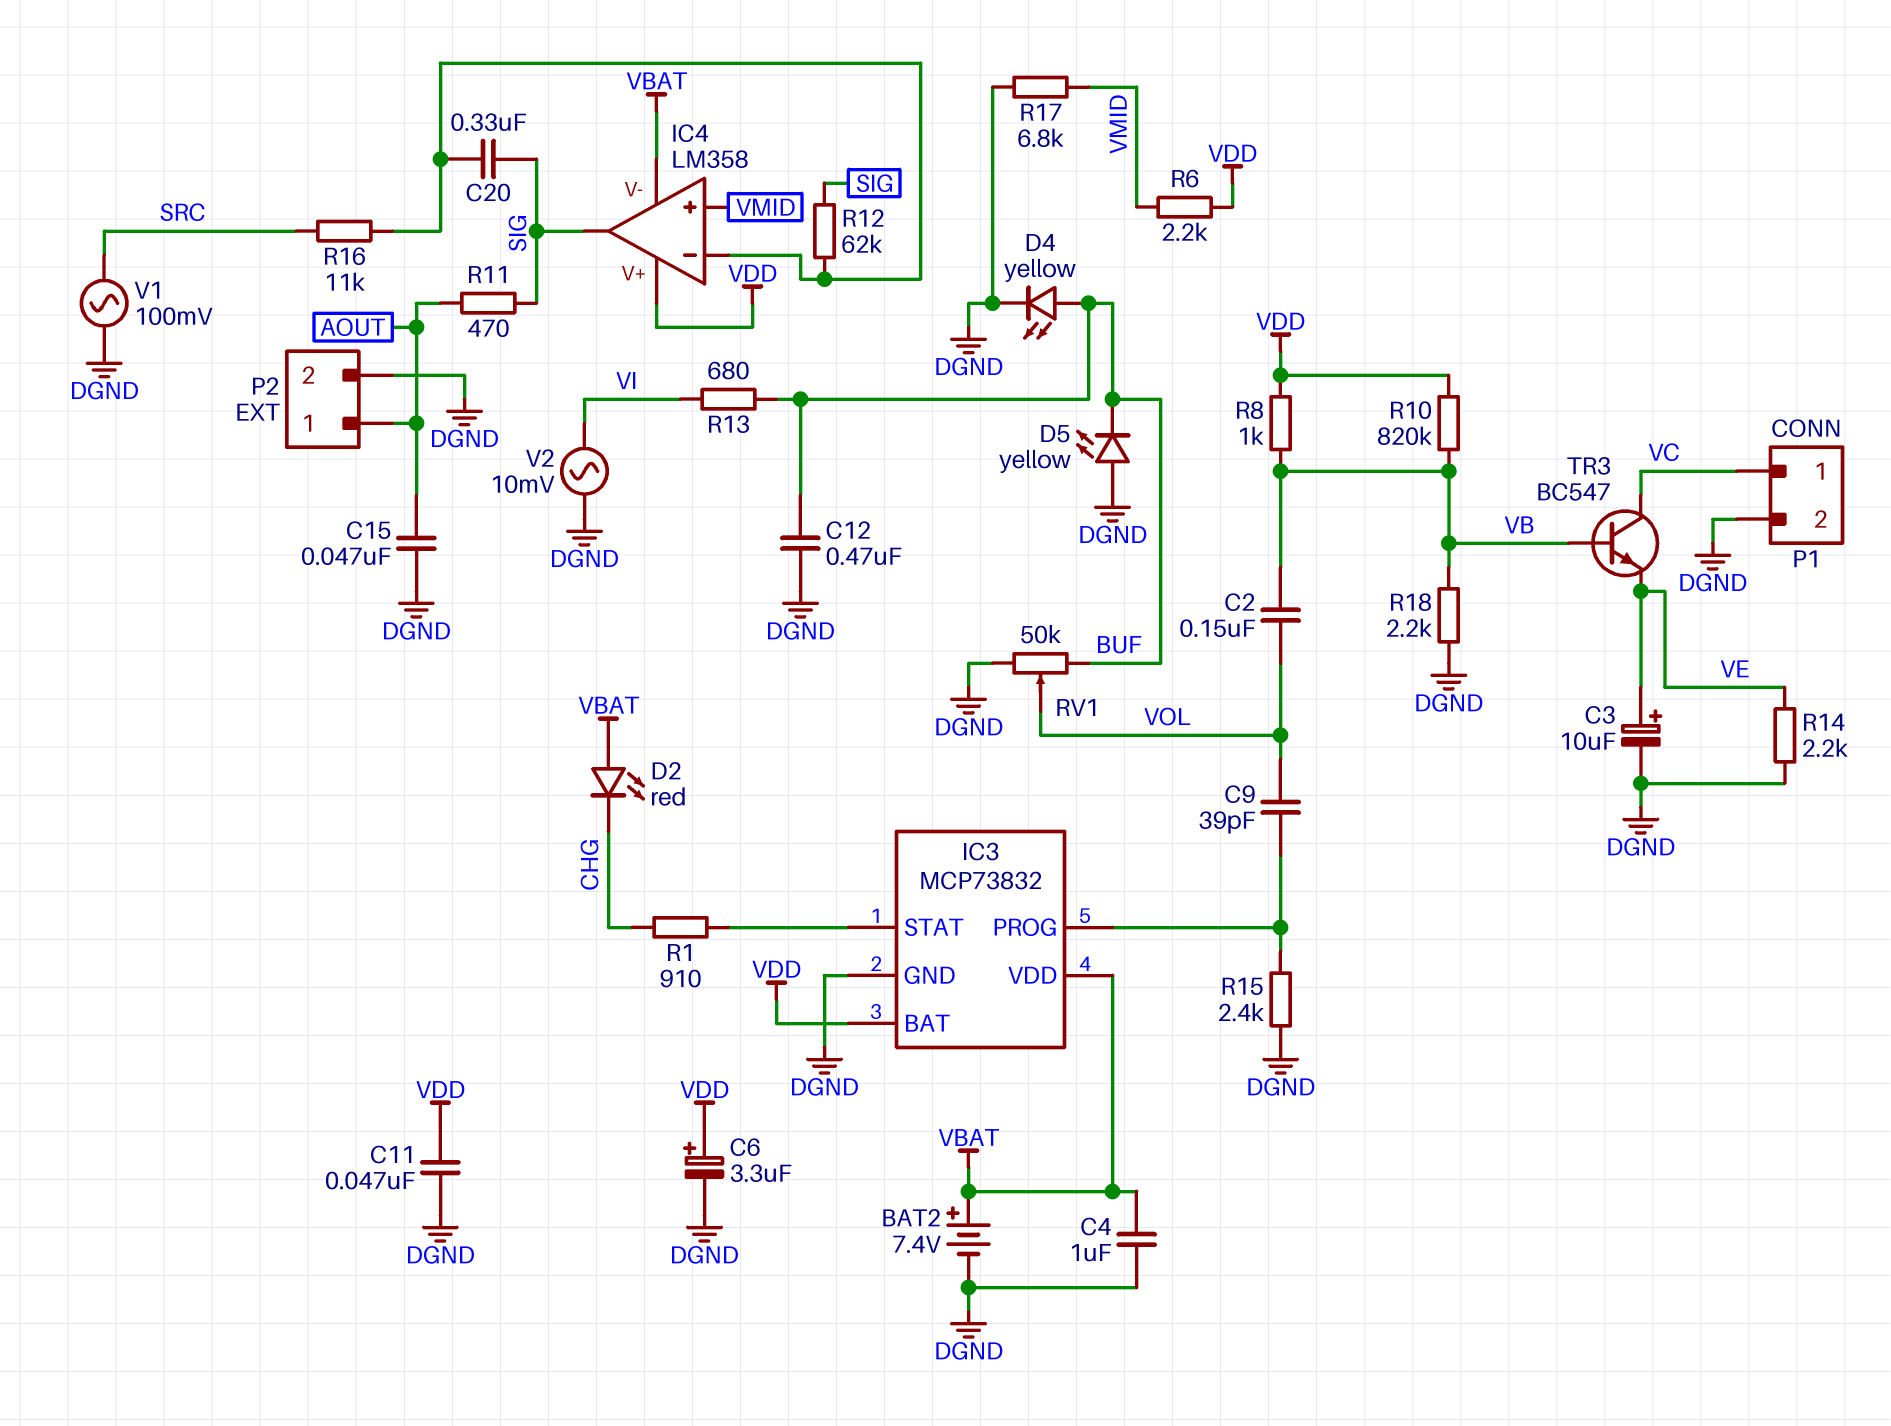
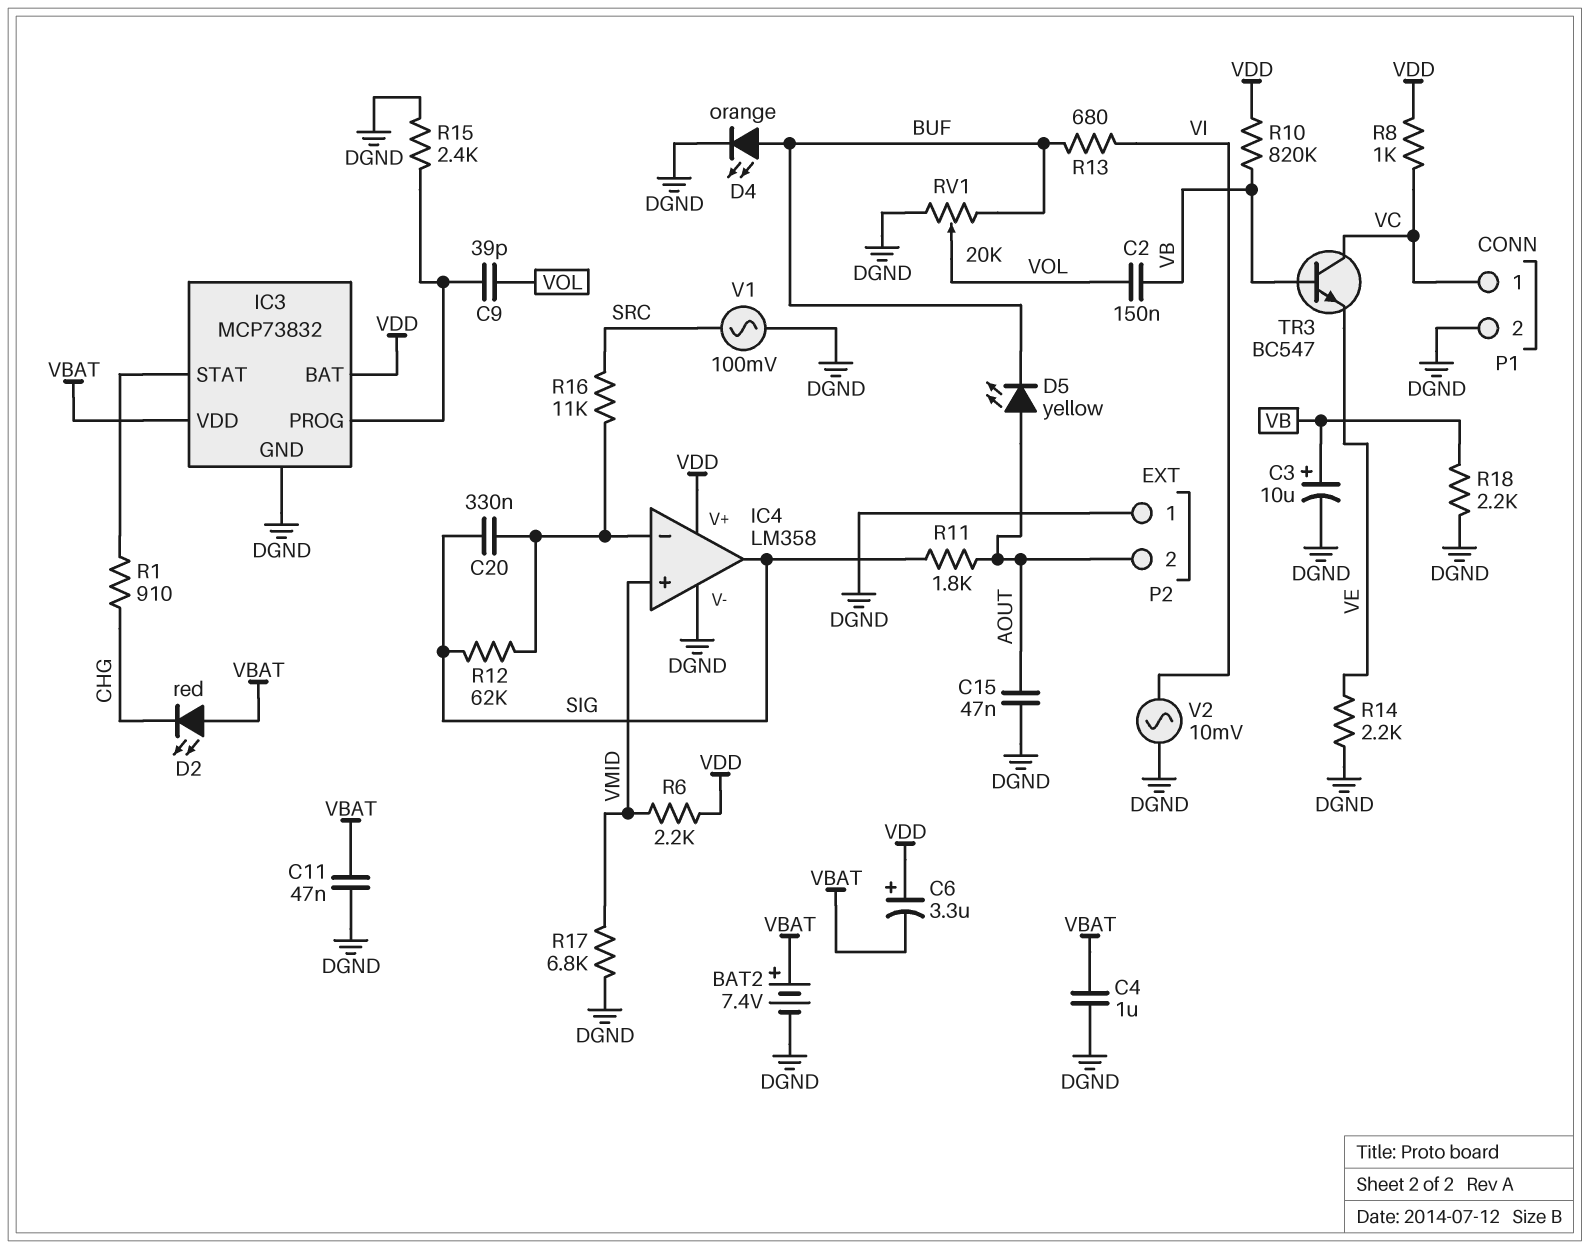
C3: 10uF (plus VE, minus DGND) -> 10uF (plus VB, minus DGND)
C6: 3.3uF (plus VDD, minus DGND) -> 3.3uF (plus VDD, minus VBAT)
C11: 47nF (DGND, VDD) -> 47nF (DGND, VBAT)
C12: 470nF (BUF, DGND) -> none
D4: LED yellow (A BUF, K DGND) -> LED orange (A BUF, K DGND)
D5: LED yellow (A DGND, K BUF) -> LED yellow (A AOUT, K BUF)
IC4 pin V-: VBAT -> DGND
P2 pin 1: AOUT -> DGND
P2 pin 2: DGND -> AOUT
R8: 1k (VB, VDD) -> 1k (VC, VDD)
R11: 470 (AOUT, SIG) -> 1.8k (AOUT, SIG)
RV1: 50k (BUF, DGND, wiper VOL) -> 20k (BUF, DGND, wiper VOL)

